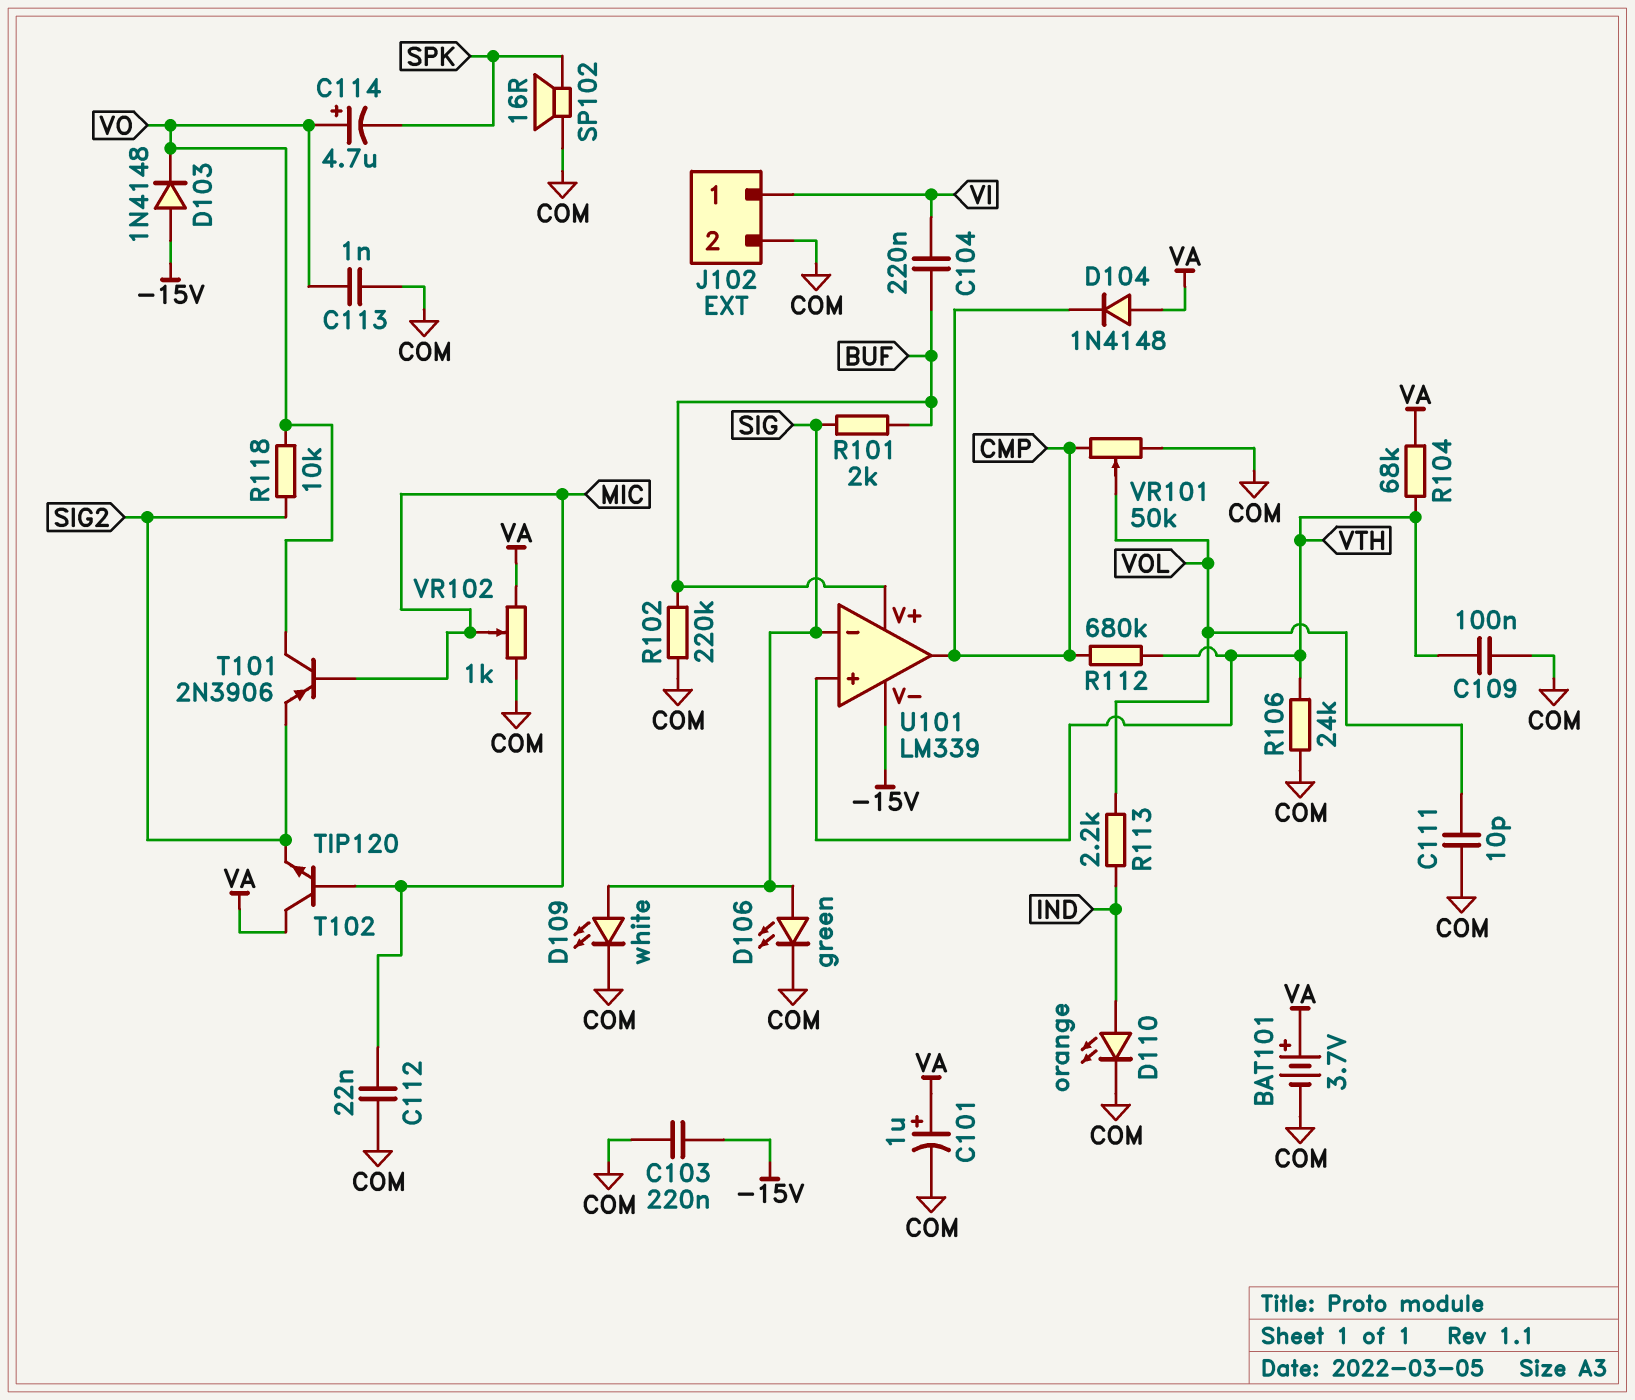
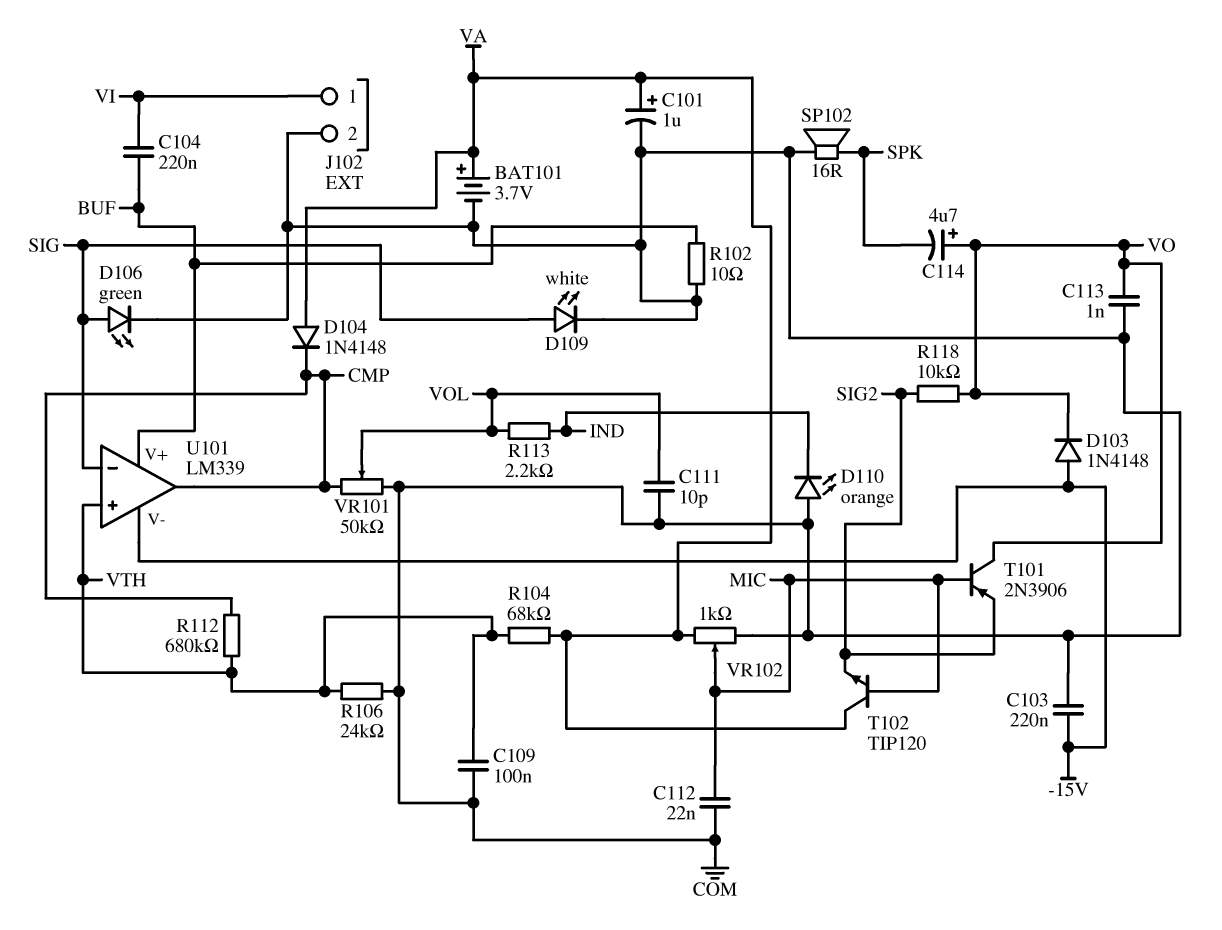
D110: LED orange (A IND, K COM) -> LED orange (A COM, K IND)
R101: 2k (BUF, SIG) -> none
R102: 220k (BUF, COM) -> 10 (BUF, COM)

